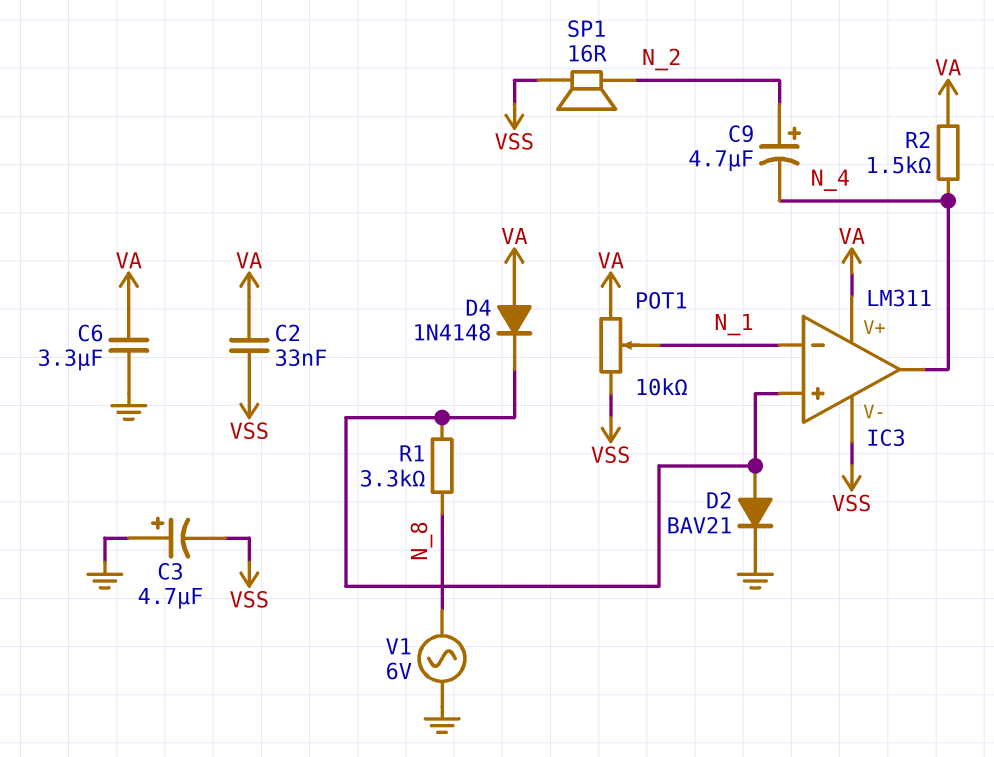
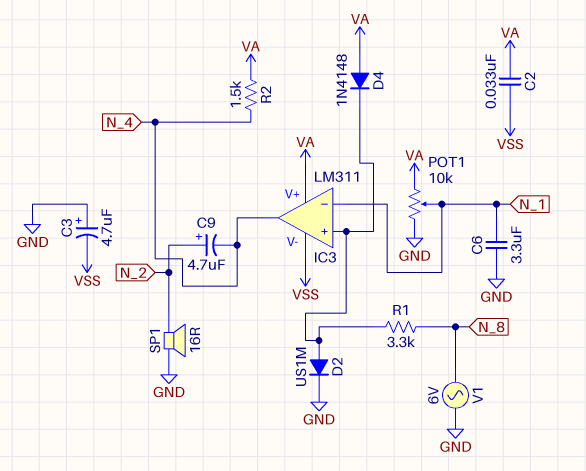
C6: 3.3uF (GND, VA) -> 3.3uF (GND, N_1)
D2: diode BAV21 (A IC3/in+, K GND) -> diode US1M (A IC3/in+, K GND)
POT1: 10k (VA, VSS, wiper N_1) -> 10k (GND, VA, wiper N_1)
SP1: speaker 16R (N_2, VSS) -> speaker 16R (GND, N_2)

